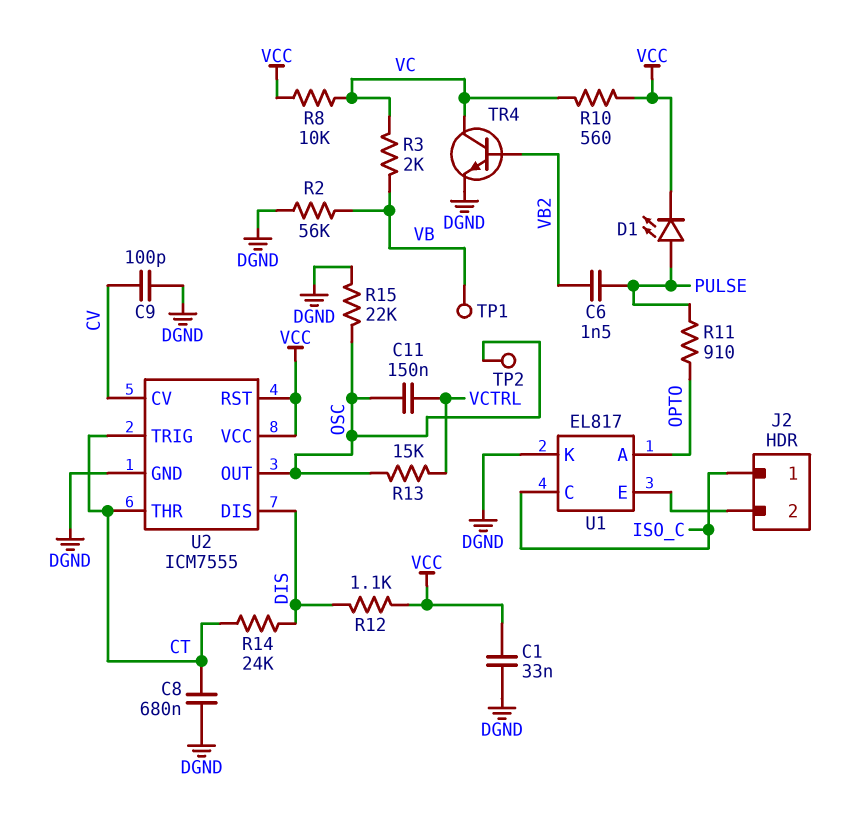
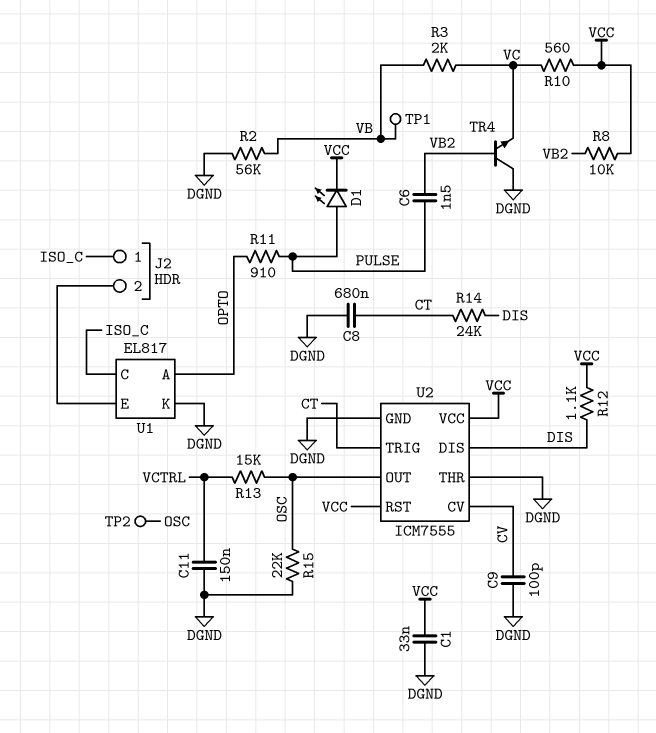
C11: 150nF (OSC, VCTRL) -> 150nF (DGND, VCTRL)
R8: 10k (VC, VCC) -> 10k (VB2, VCC)
TR4: NPN (B VB2, C VC, E DGND) -> NPN (B VB2, C DGND, E VC)
U2 pin THR: CT -> DGND

